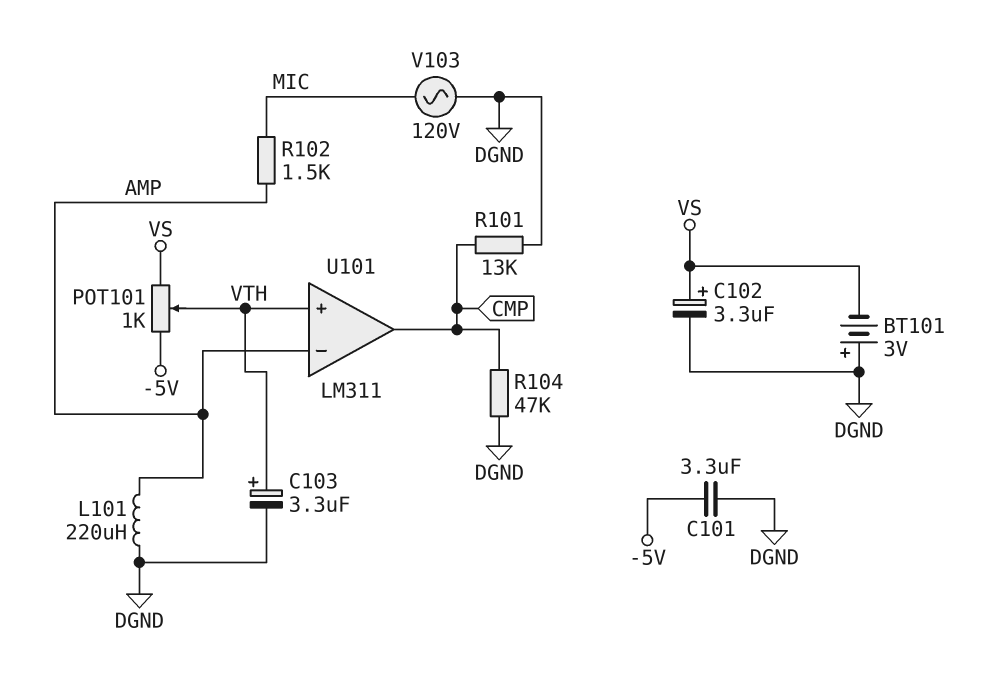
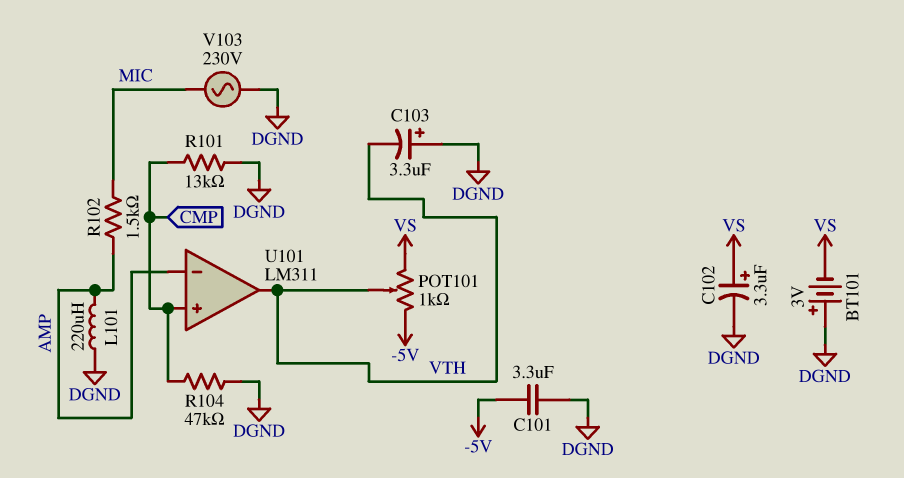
C103: 3.3uF (plus VTH, minus DGND) -> 3.3uF (plus DGND, minus VTH)
U101 pin in+: VTH -> CMP
U101 pin out: CMP -> VTH
V103: AC 120V (DGND, MIC) -> AC 230V (DGND, MIC)

